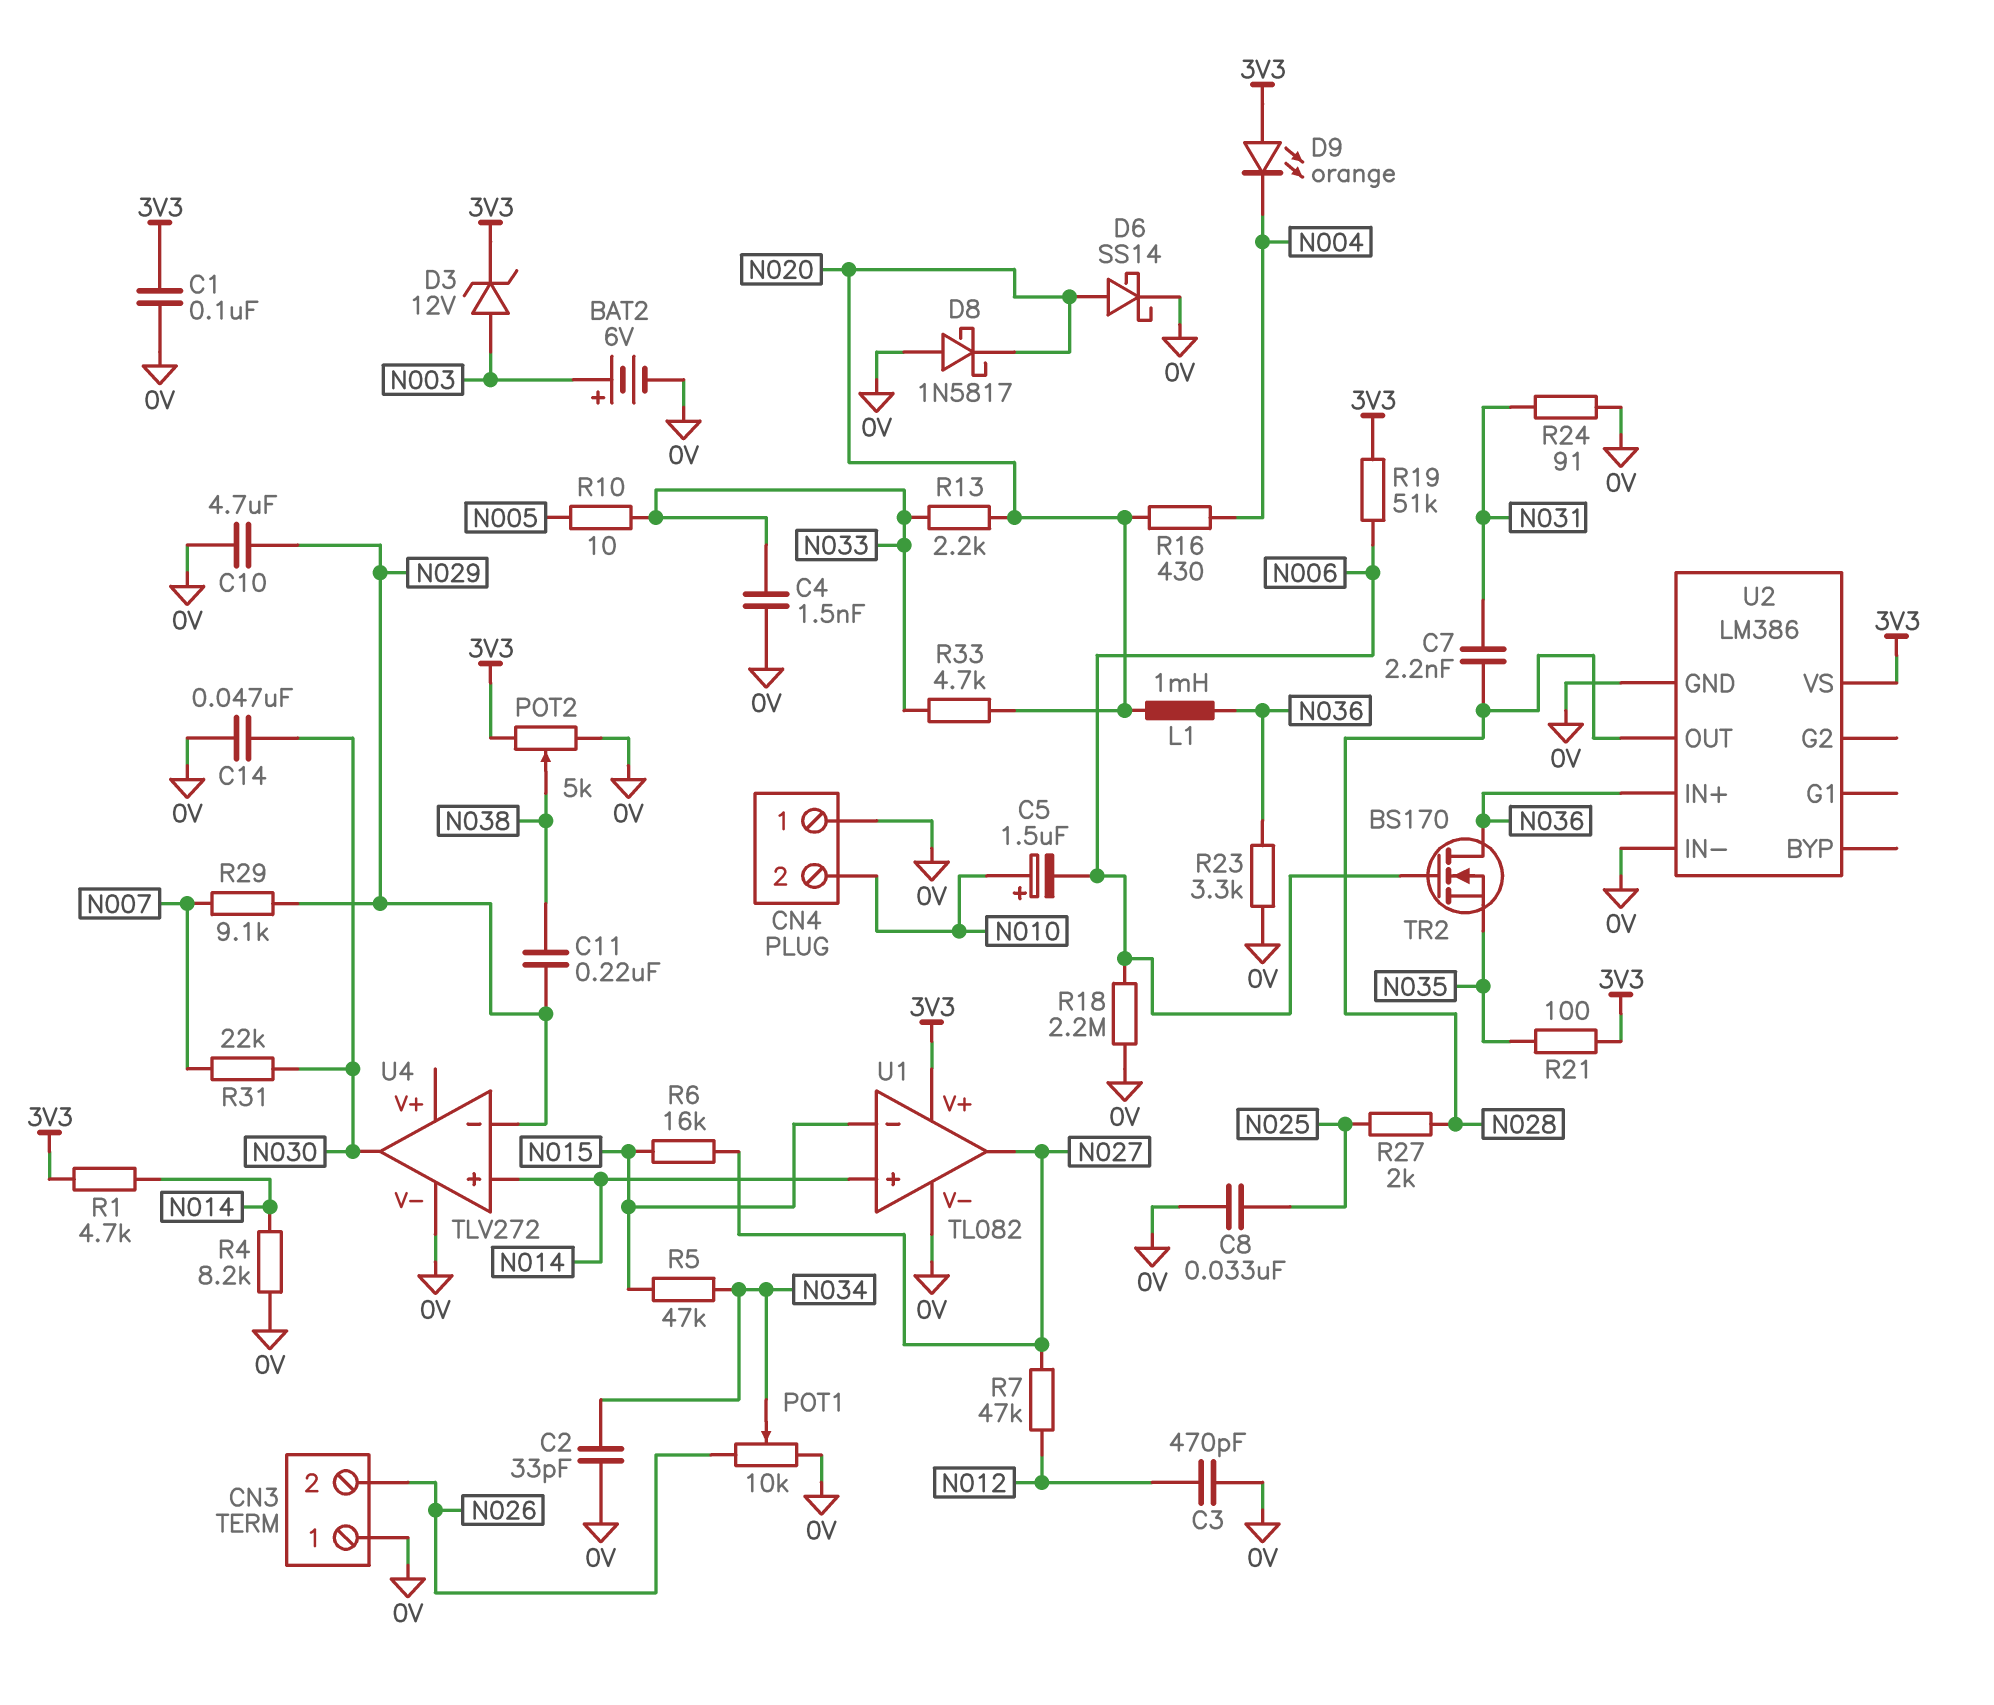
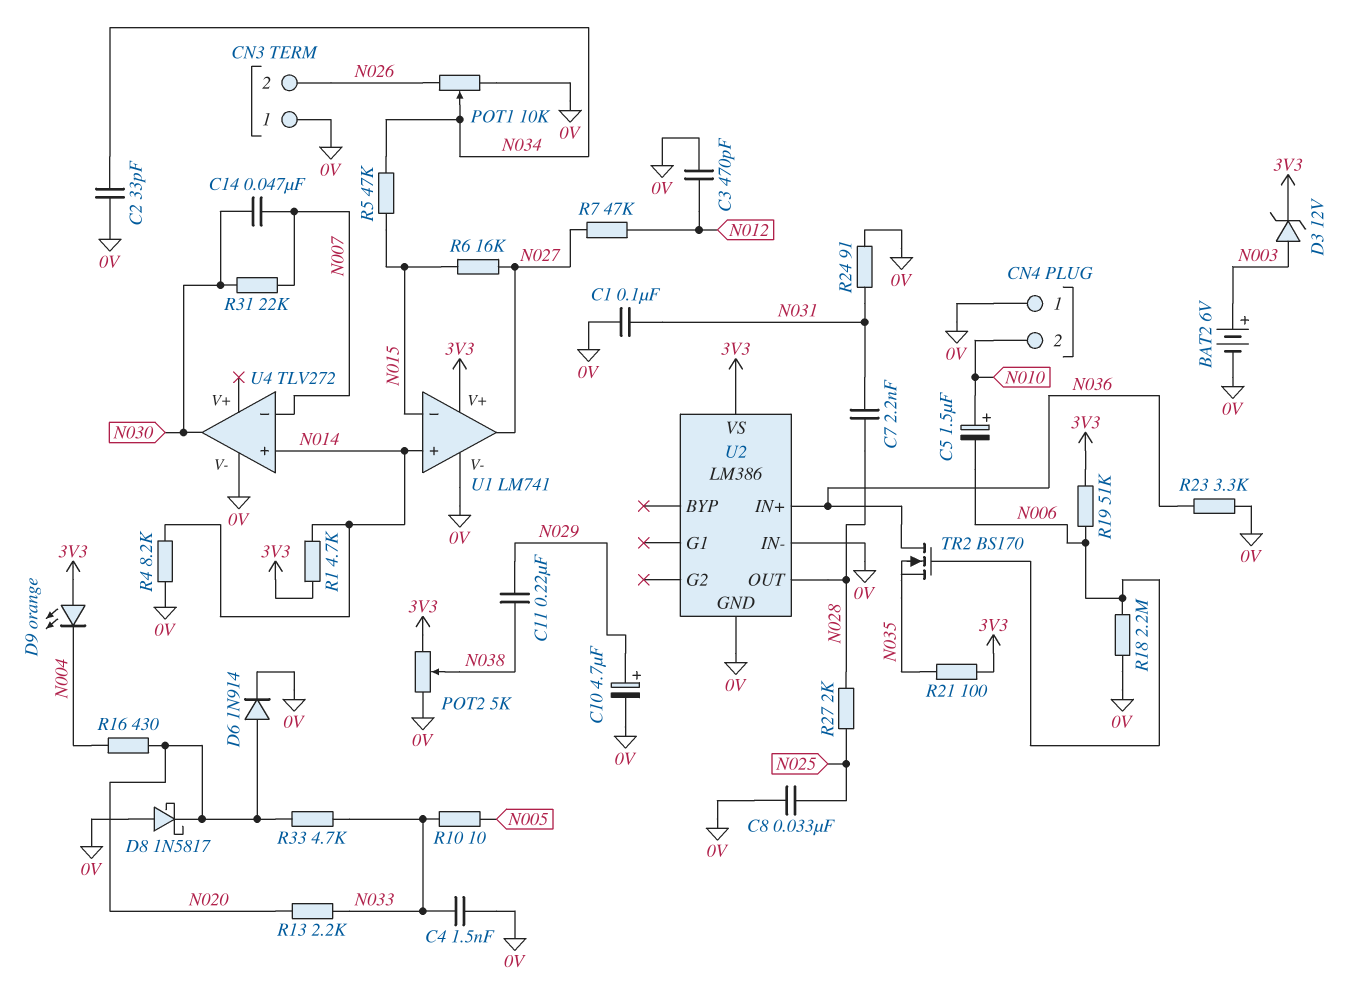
C1: 100nF (0V, 3V3) -> 100nF (0V, N031)
C10: 4.7uF (0V, N029) -> 4.7uF (plus N029, minus 0V)
C14: 47nF (0V, N030) -> 47nF (N007, N030)
D6: schottky SS14 (A N020, K 0V) -> diode 1N914 (A N020, K 0V)
L1: 1mH (N020, N036) -> none
R29: 9.1k (N007, N029) -> none
U1: TL082 -> LM741
U4 pin in-: N029 -> N007

